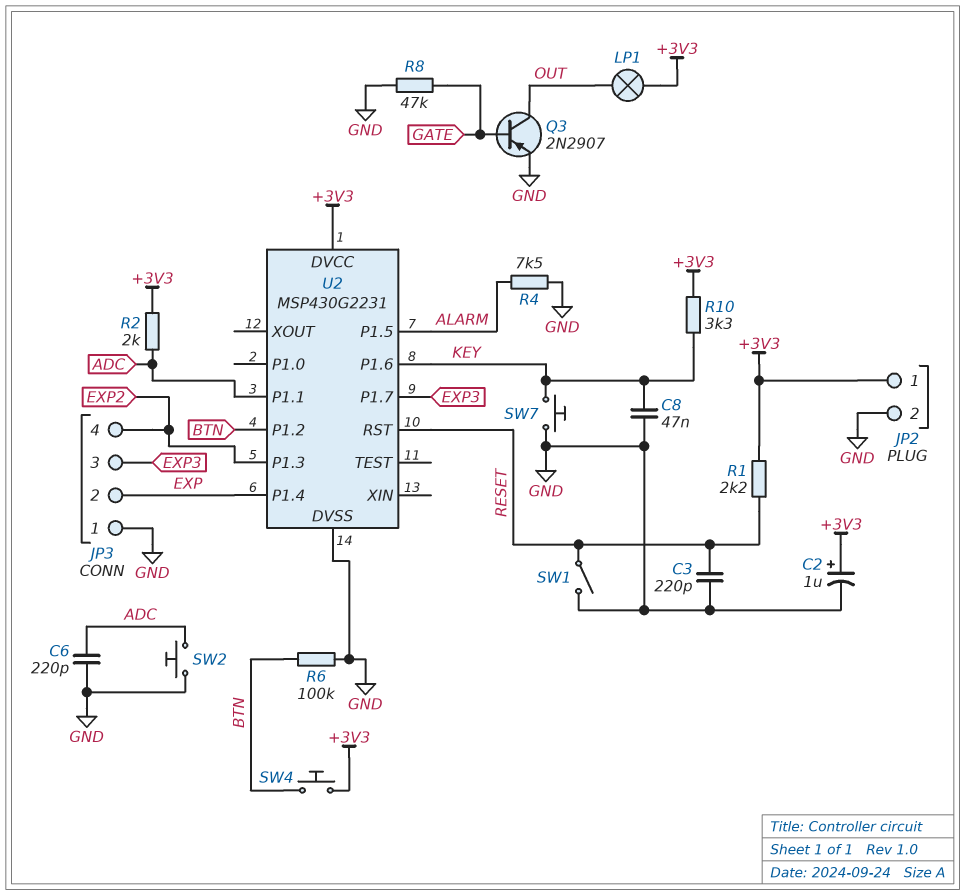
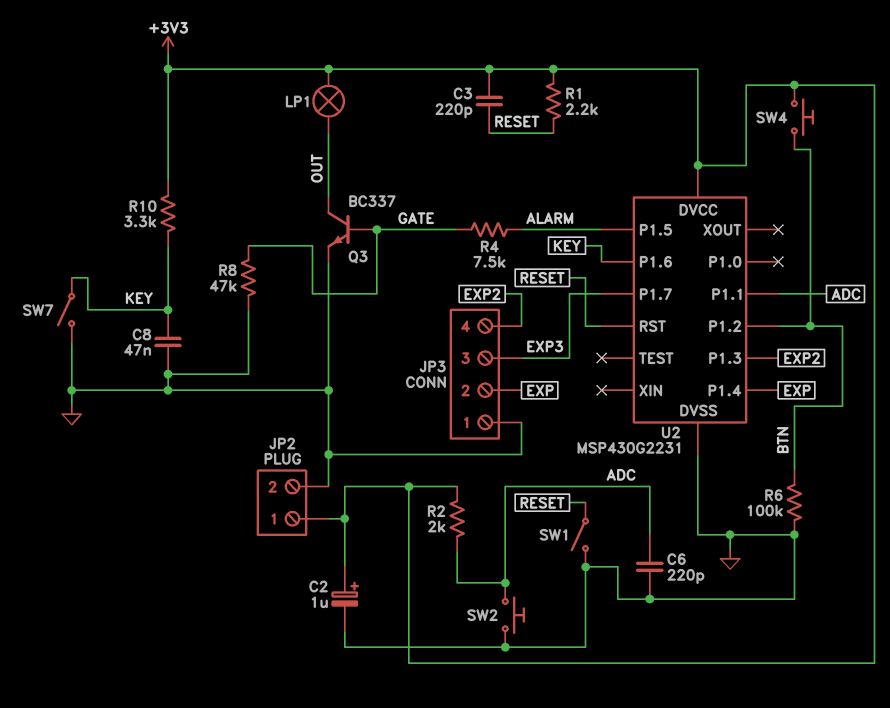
C3: 220pF (GND, RESET) -> 220pF (+3V3, RESET)
Q3: PNP 2N2907 (B GATE, C OUT, E GND) -> NPN BC337 (B GATE, C OUT, E GND)
R4: 7.5k (ALARM, GND) -> 7.5k (ALARM, GATE)
SW7: button (GND, KEY) -> switch (GND, KEY)

